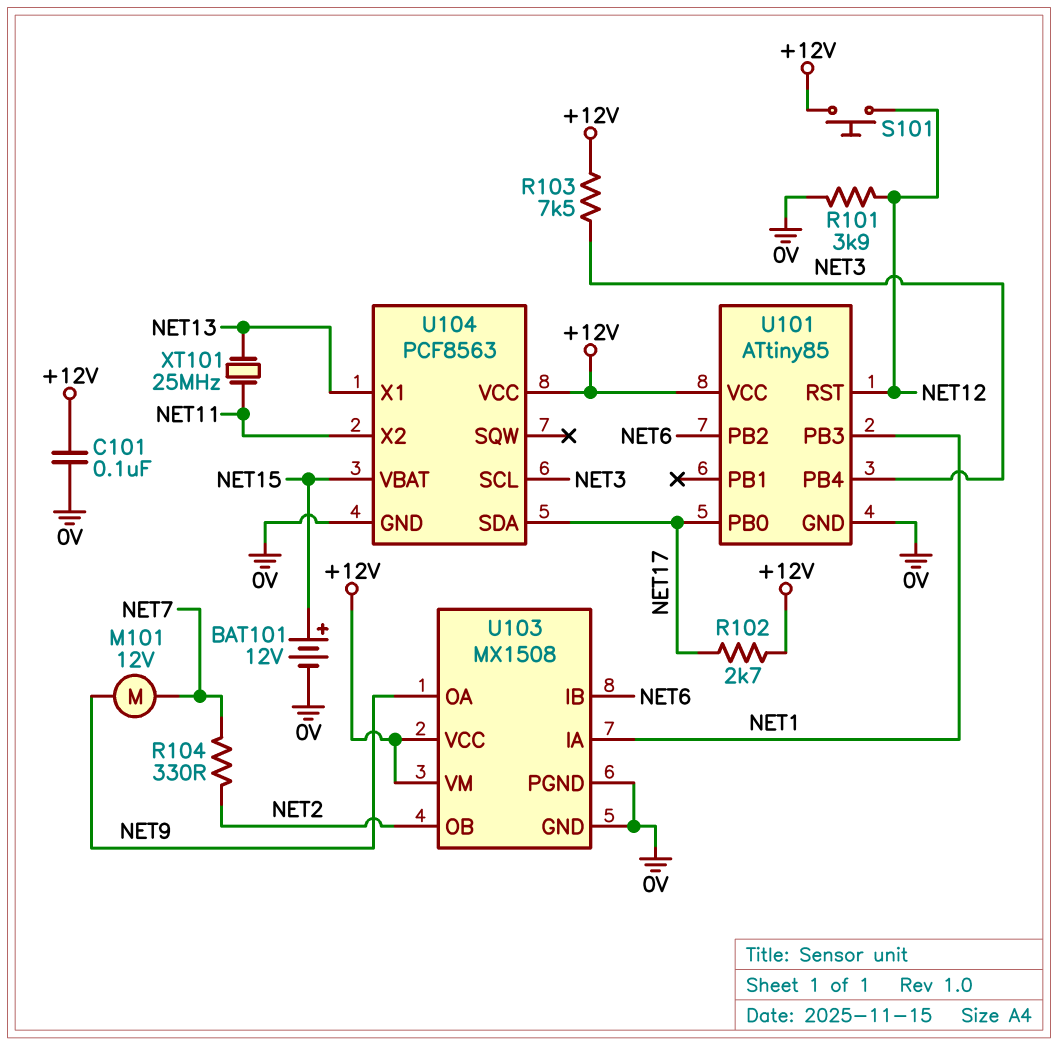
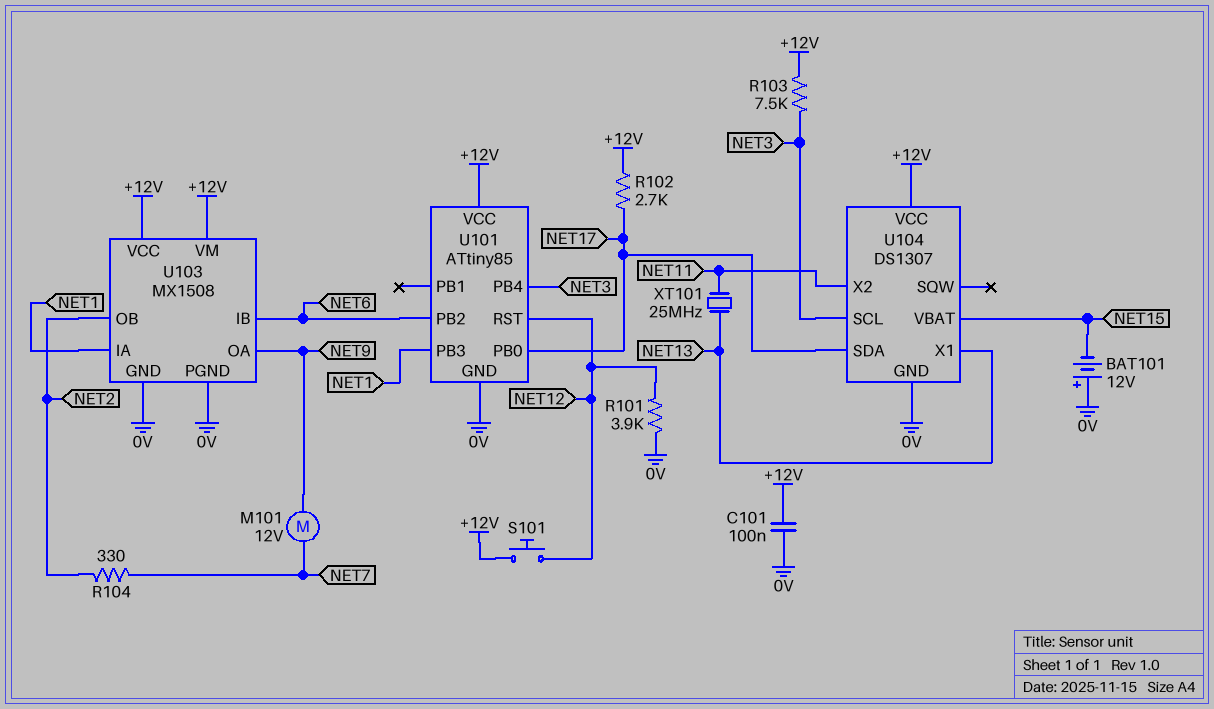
BAT101: 12V (plus NET15, minus 0V) -> 12V (plus 0V, minus NET15)
U104: PCF8563 -> DS1307

